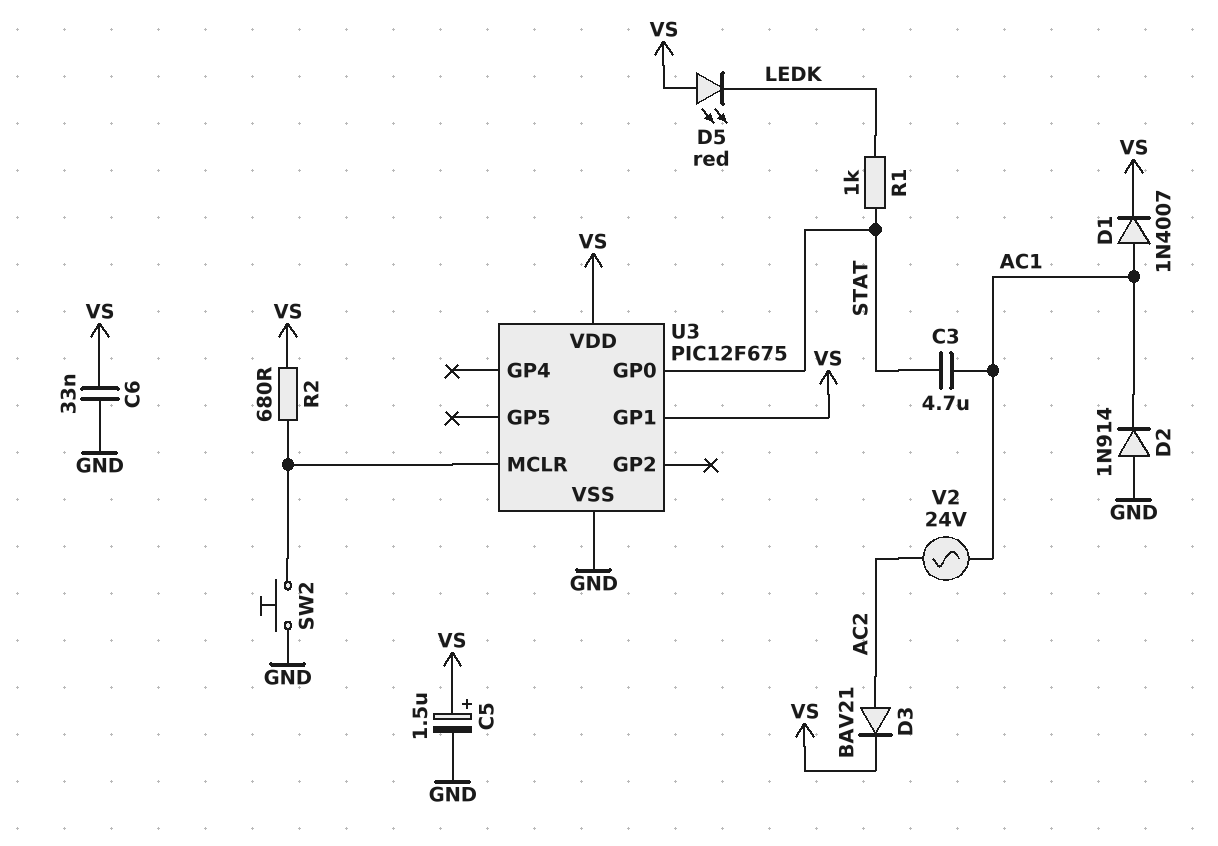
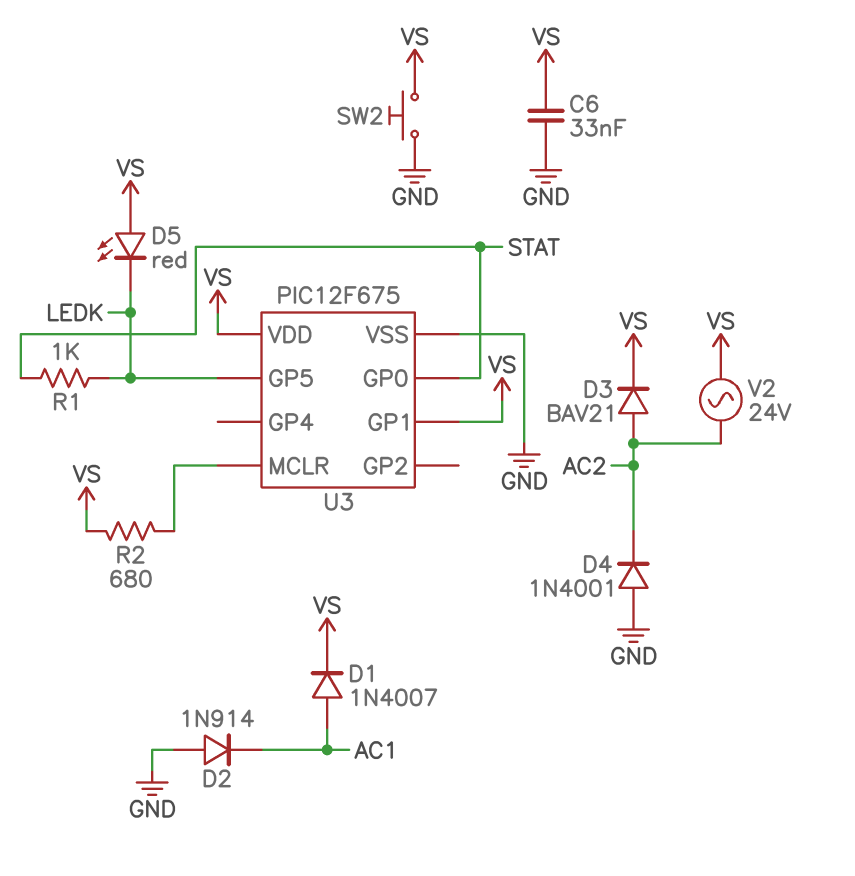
C3: 4.7uF (AC1, STAT) -> none
C5: 1.5uF (plus VS, minus GND) -> none
D4: none -> diode 1N4001 (A GND, K AC2)
SW2: button (GND, U3/MCLR) -> button (GND, VS)
U3 pin GP5: none -> LEDK
V2: AC 24V (AC1, AC2) -> AC 24V (AC2, VS)

